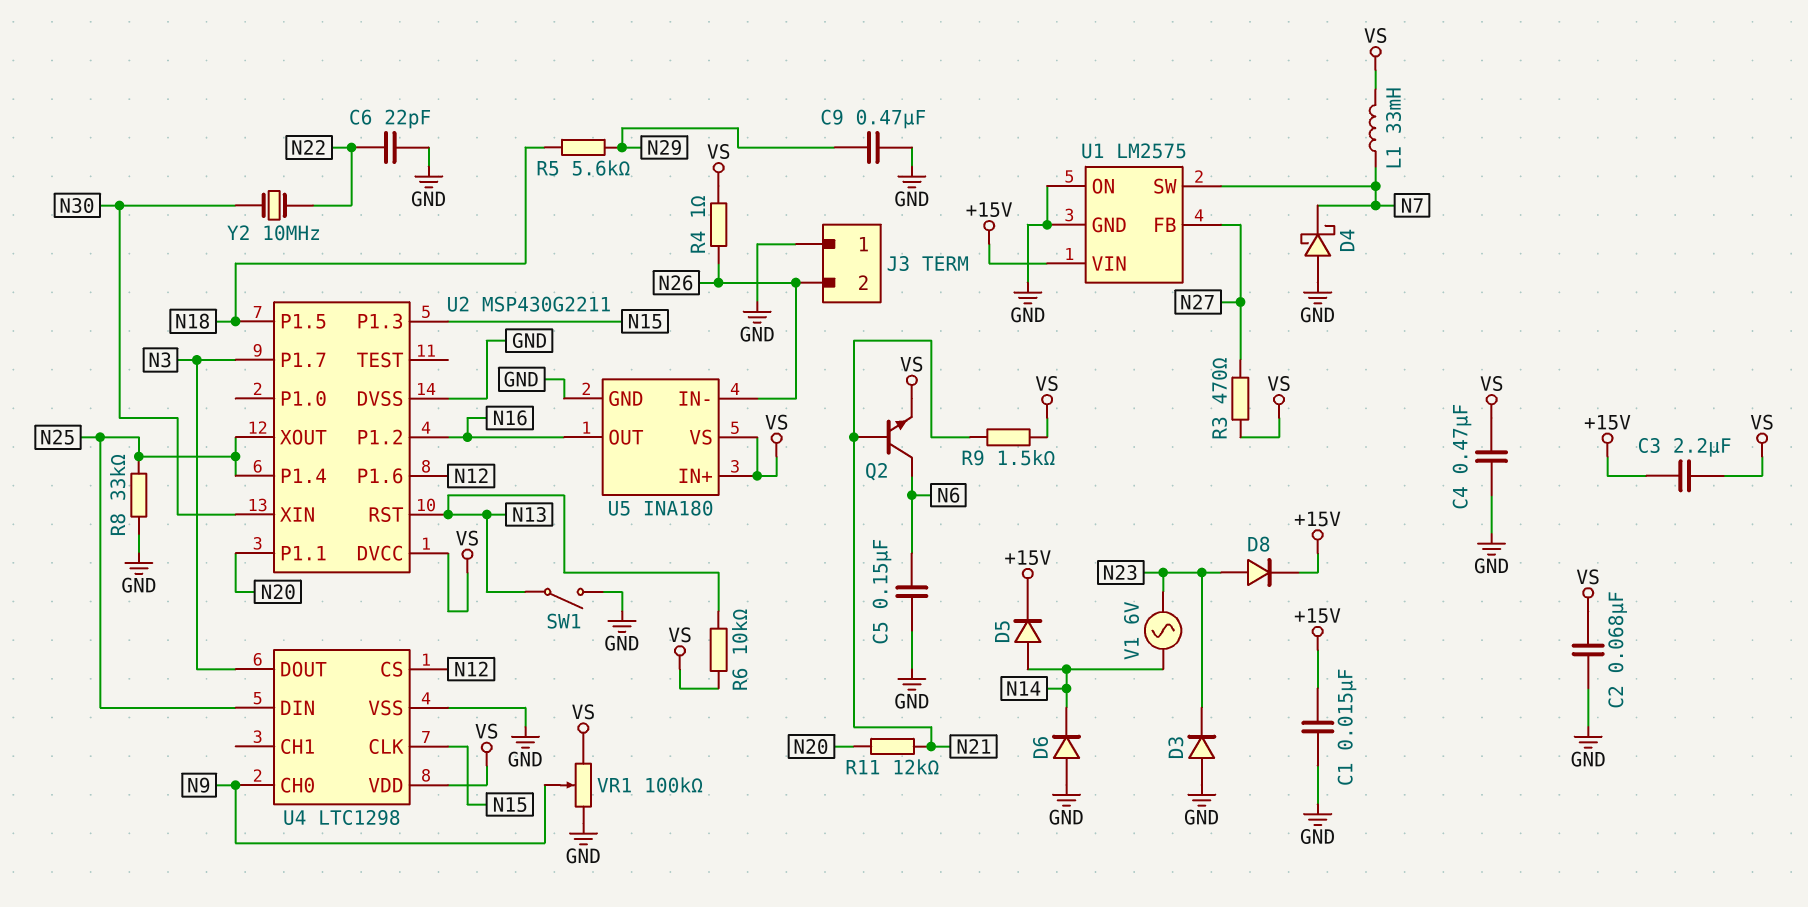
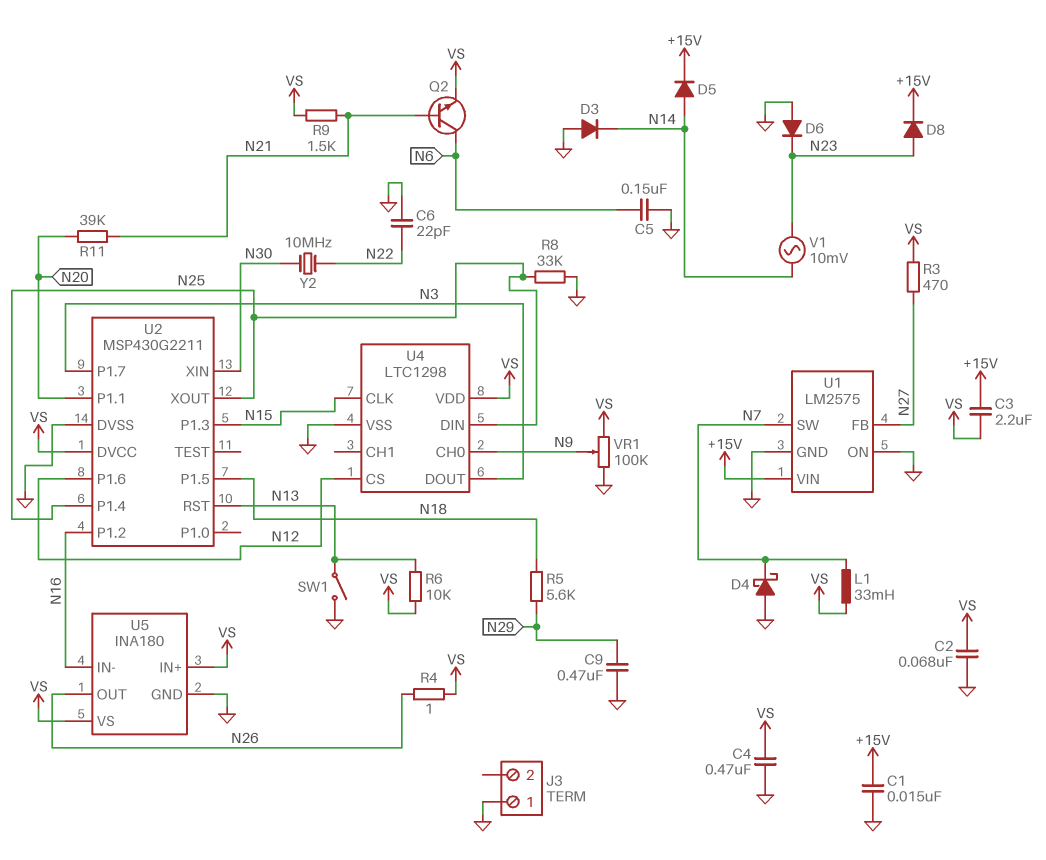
D3: diode (A GND, K N23) -> diode (A GND, K N14)
D6: diode (A GND, K N14) -> diode (A GND, K N23)
J3 pin 2: N26 -> none
R11: 12k (N20, N21) -> 39k (N20, N21)
U5 pin IN-: N26 -> N16
U5 pin OUT: N16 -> N26
V1: AC 6V (N14, N23) -> AC 10mV (N14, N23)

